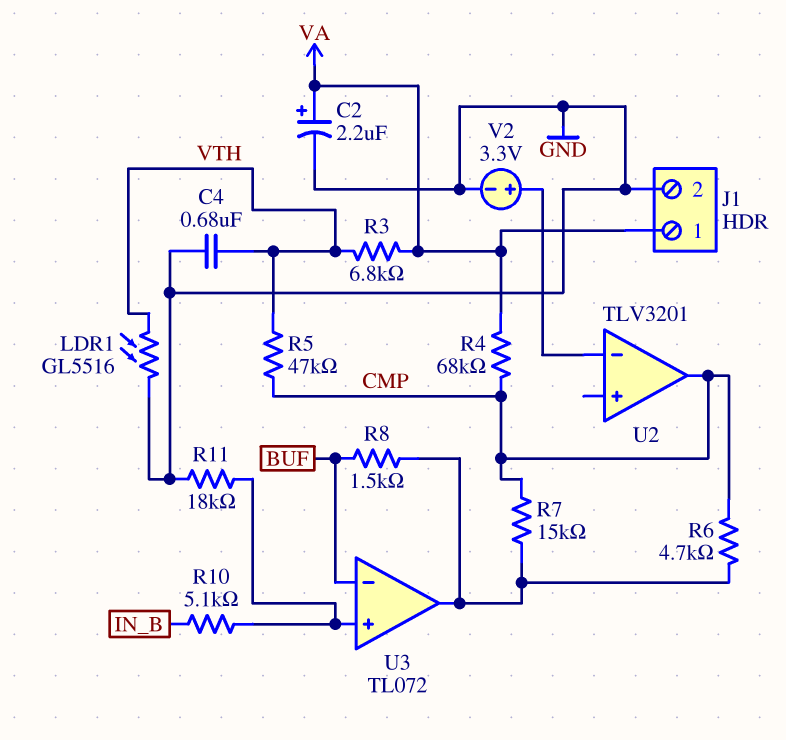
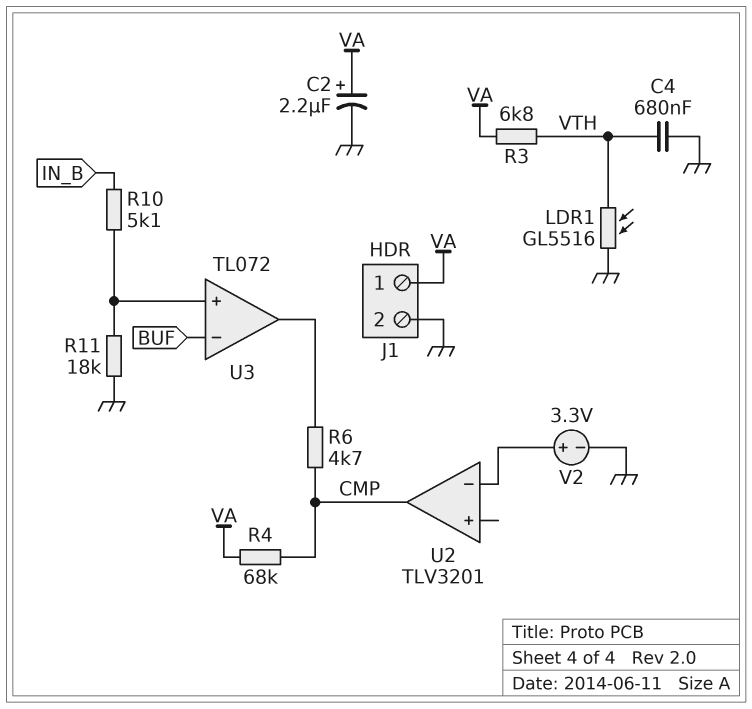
R5: 47k (CMP, VTH) -> none
R7: 15k (CMP, U3/out) -> none
R8: 1.5k (BUF, U3/out) -> none

